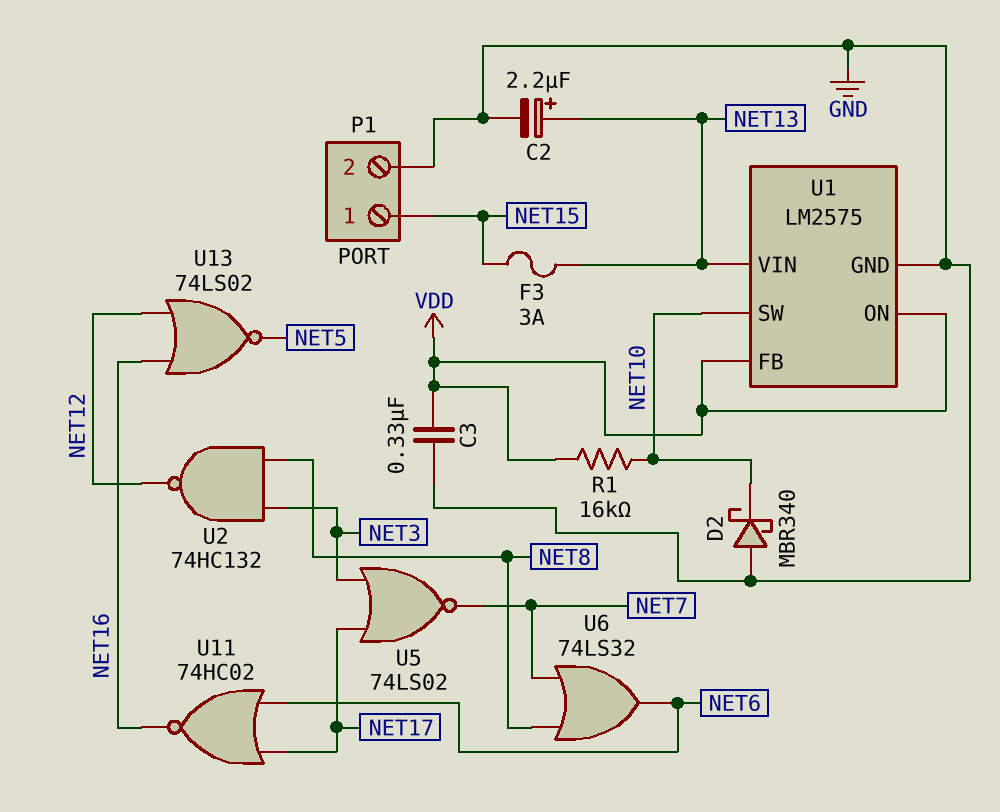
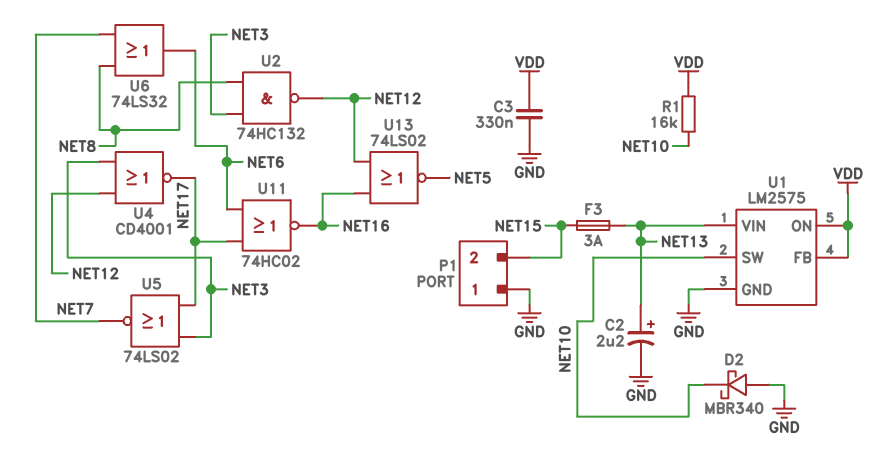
P1 pin 1: NET15 -> GND
P1 pin 2: GND -> NET15
U4: none -> NOR CD4001 (in NET3, in NET12, out NET17)

